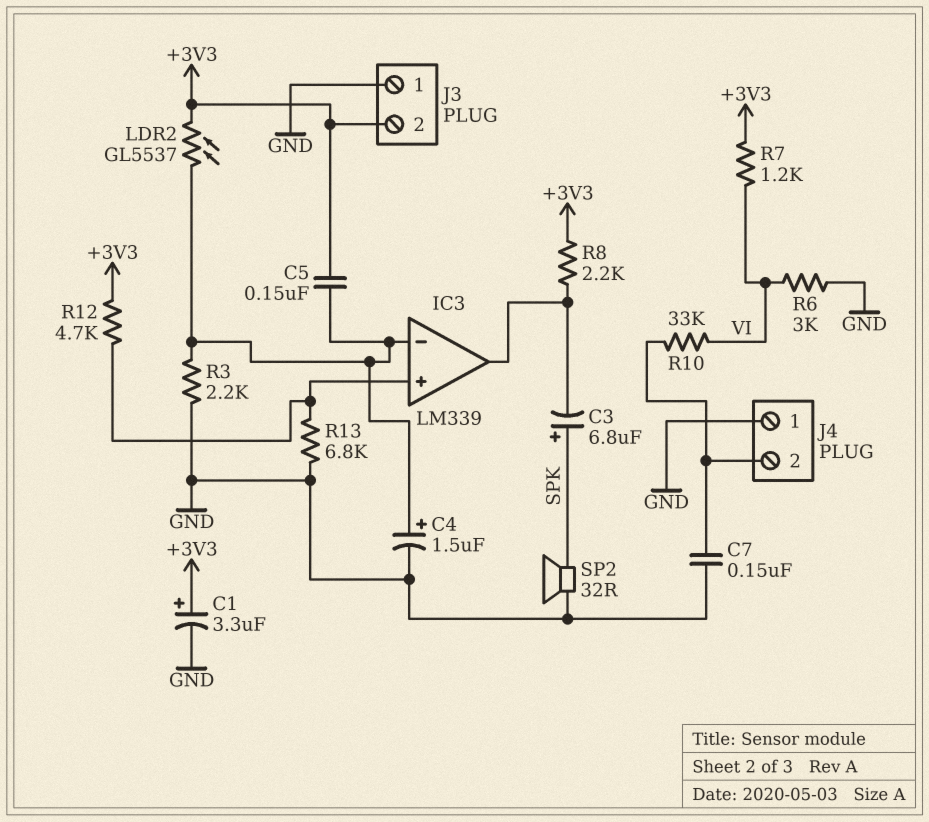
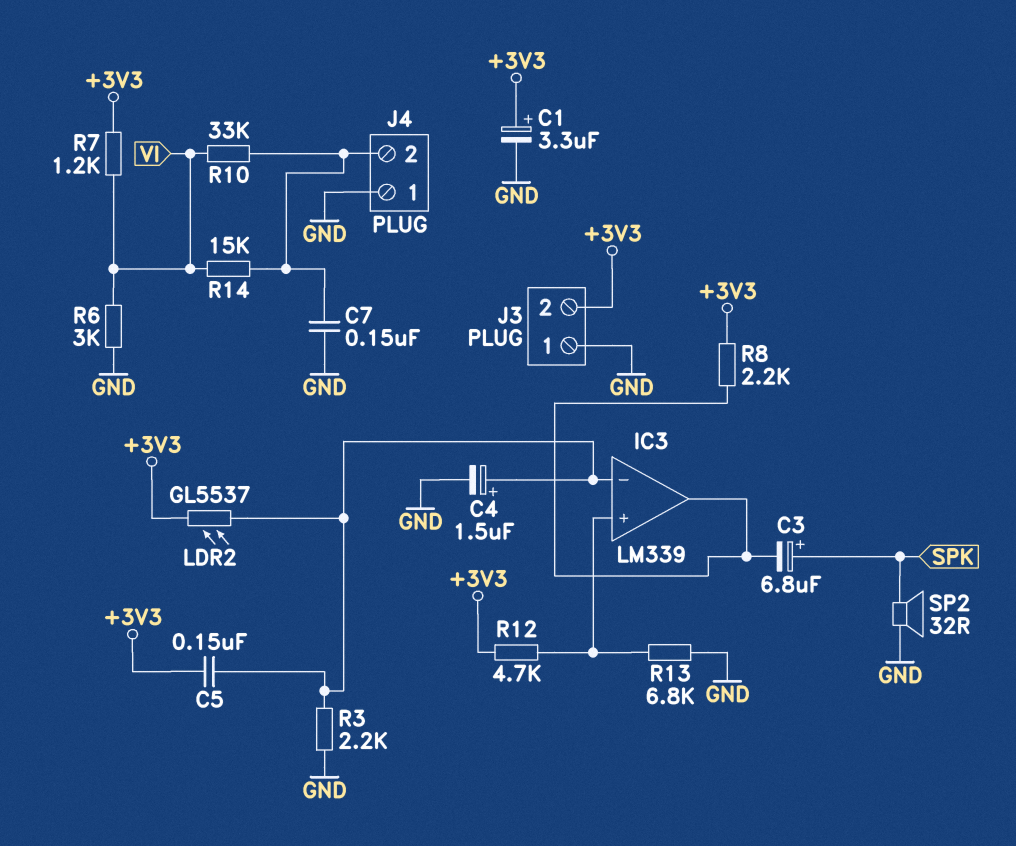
R14: none -> 15k (J4/2, VI)

